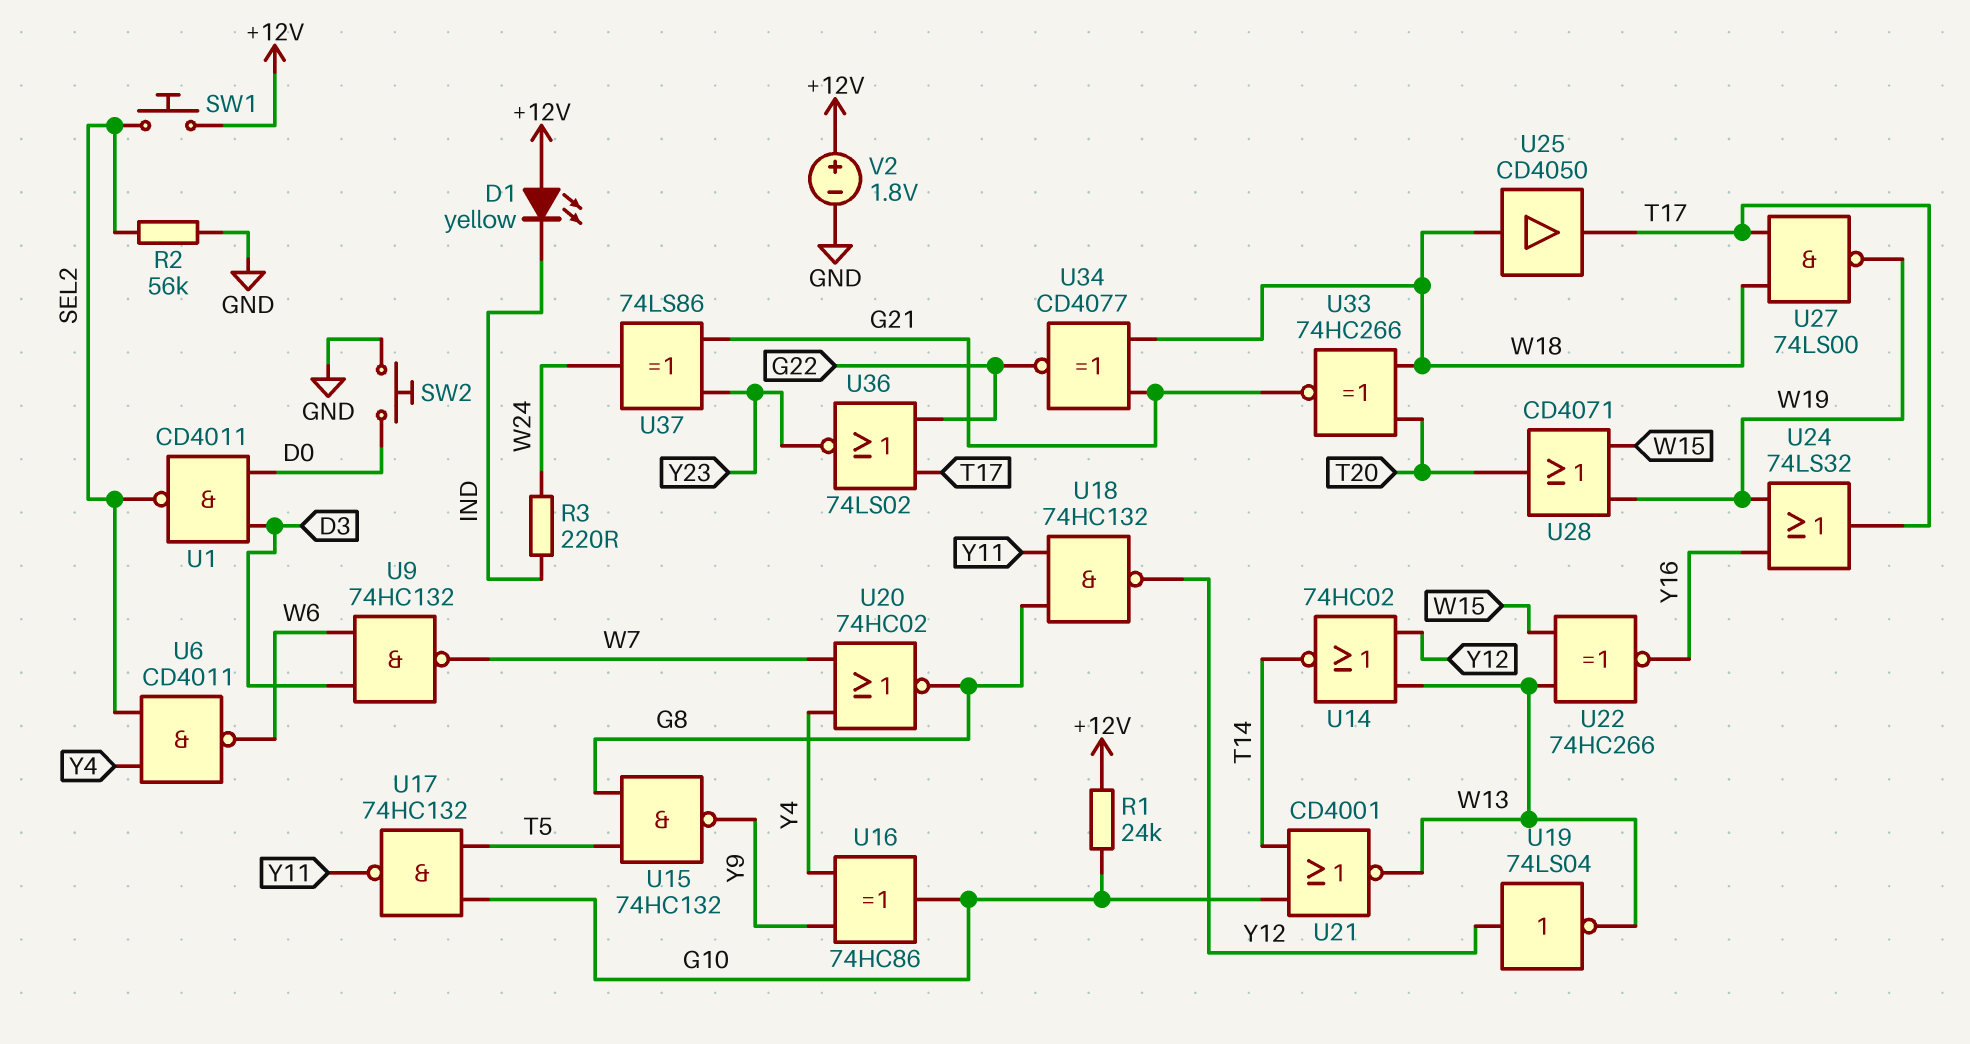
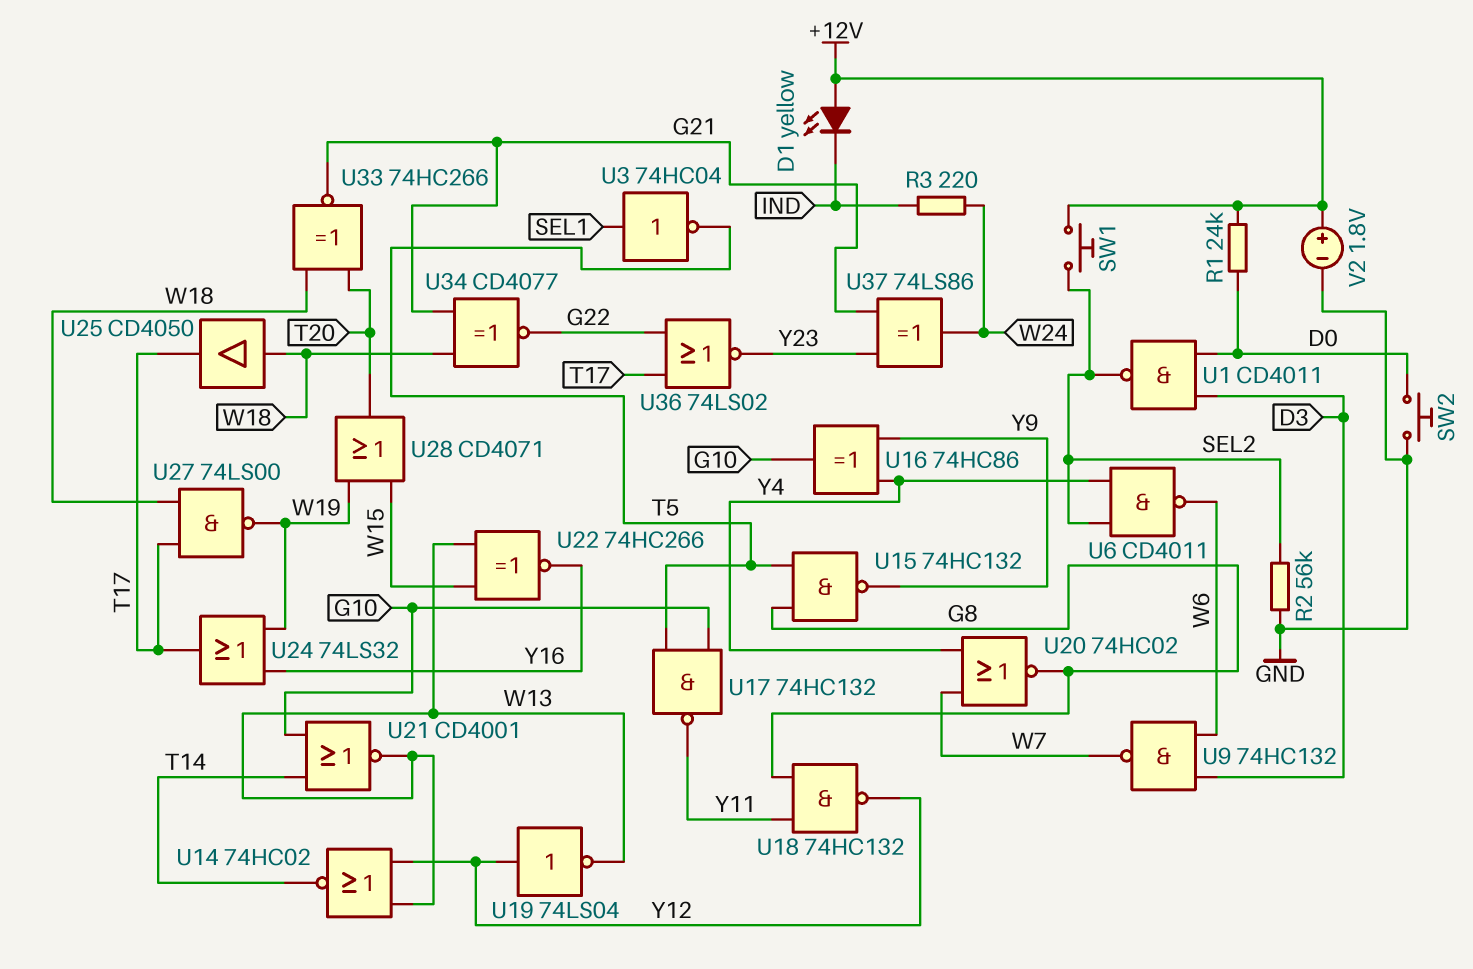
R1: 24k (+12V, G10) -> 24k (+12V, D0)
U3: none -> NOT 74HC04 (in SEL1, out T5)

